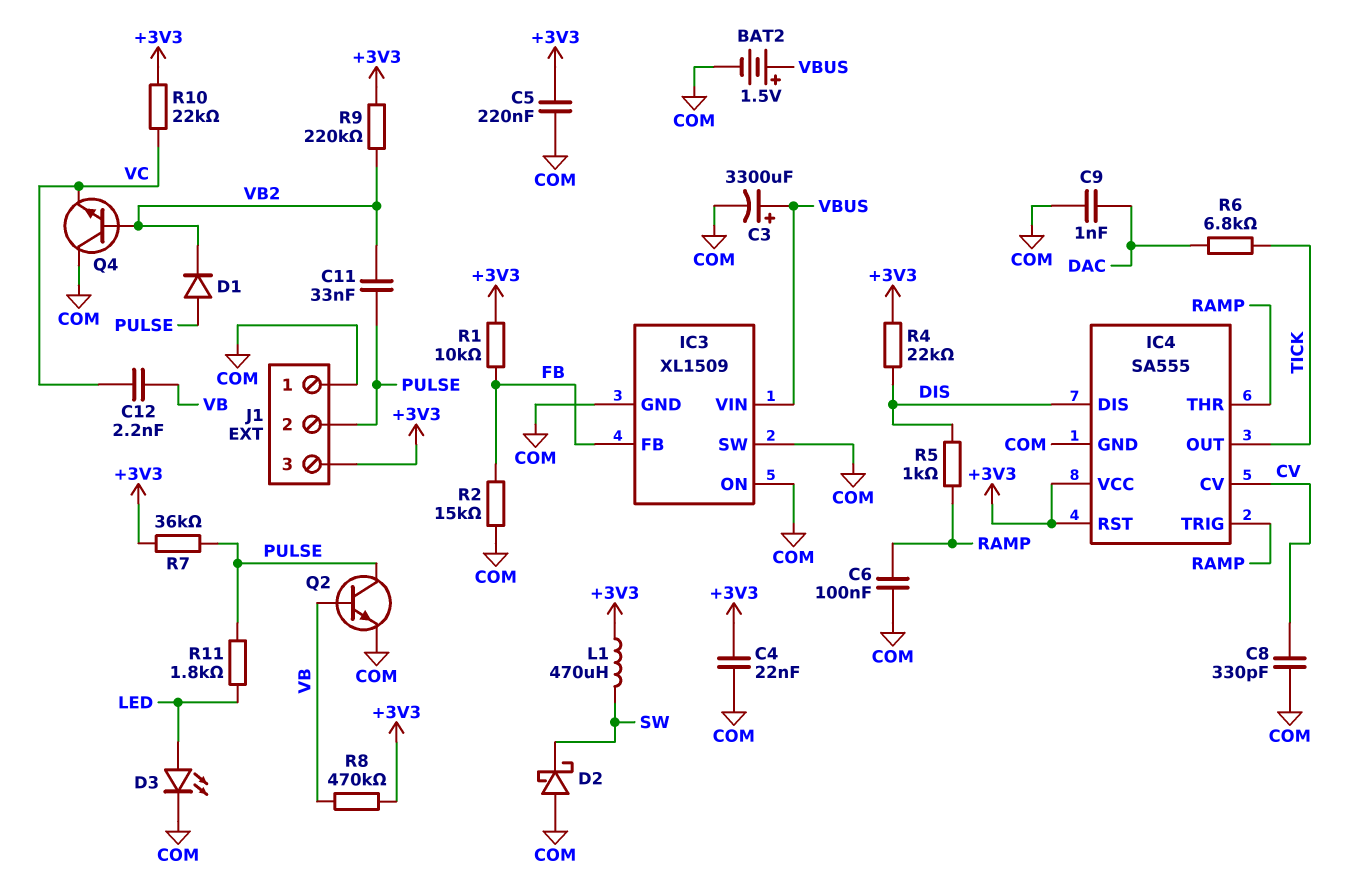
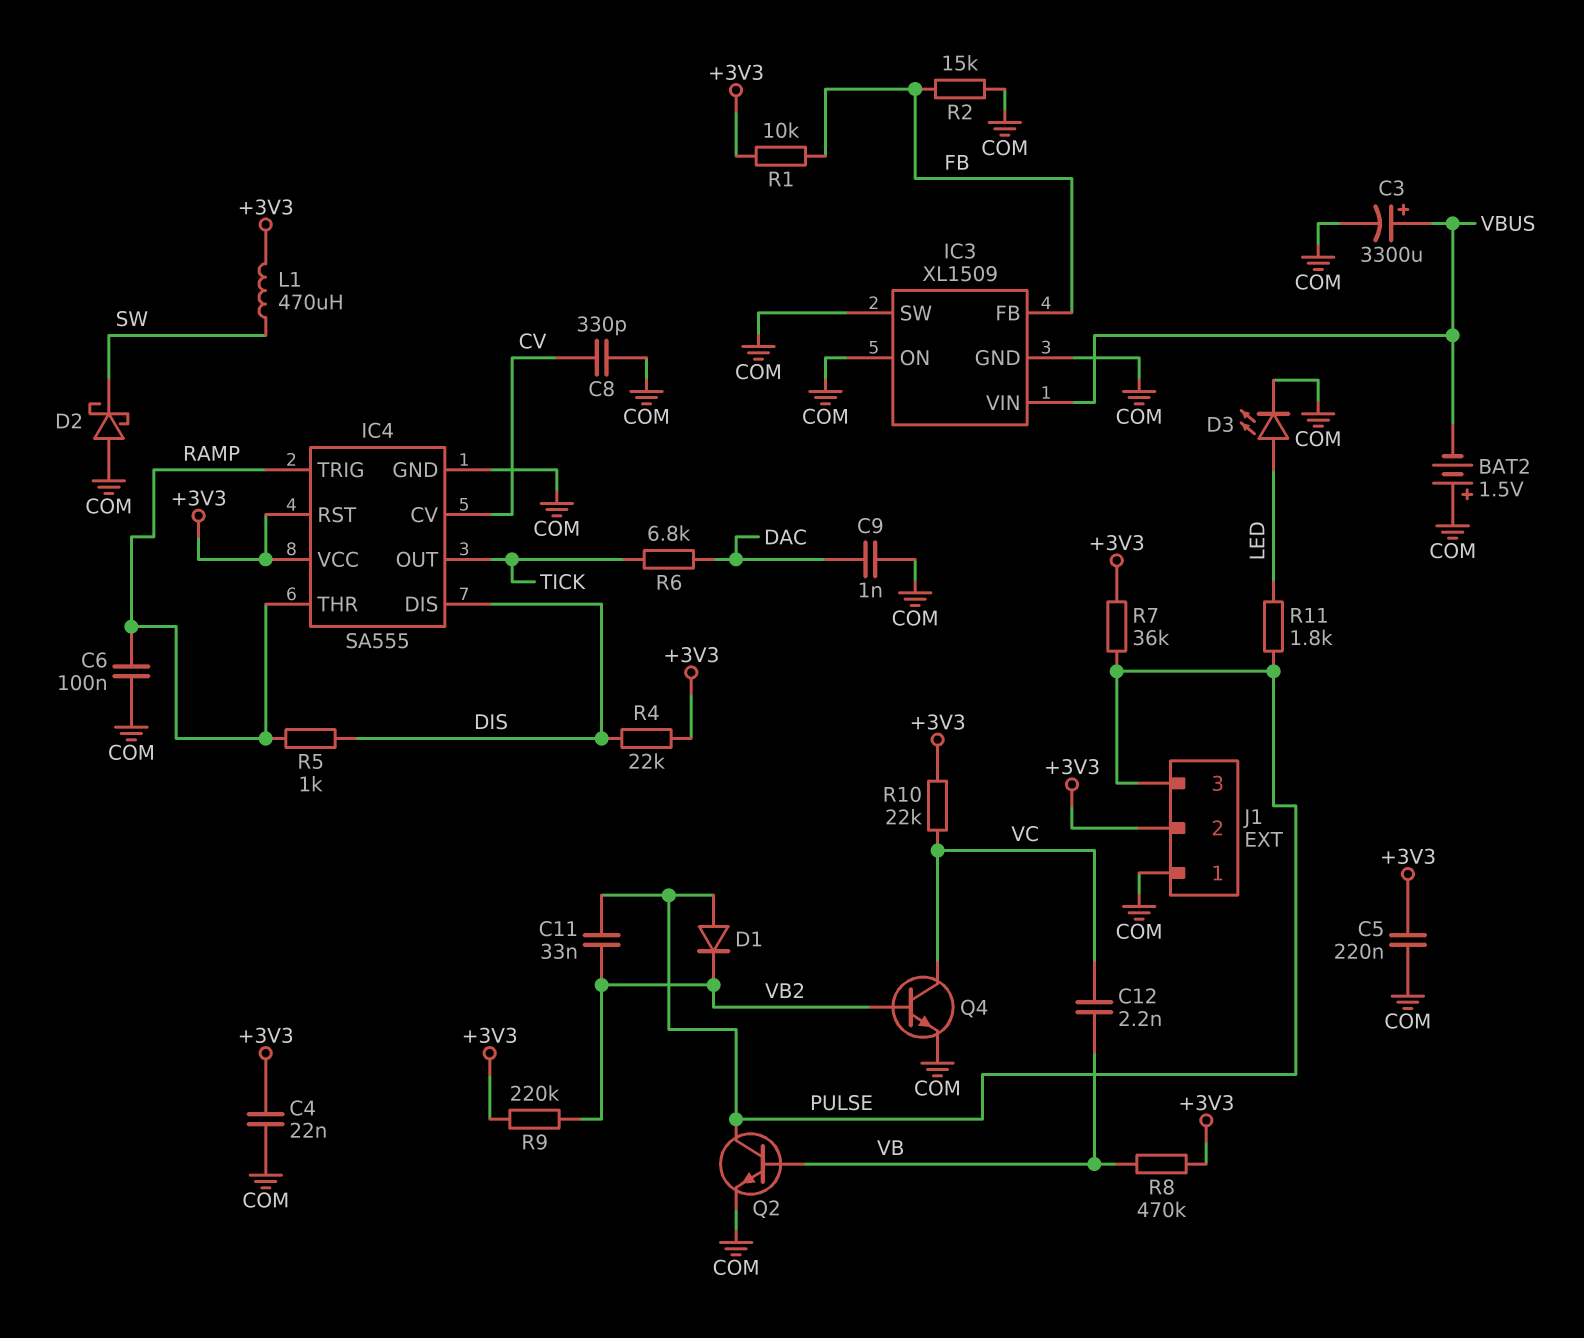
BAT2: 1.5V (plus VBUS, minus COM) -> 1.5V (plus COM, minus VBUS)
J1 pin 2: PULSE -> +3V3
J1 pin 3: +3V3 -> PULSE
Q4: NPN (B VB2, C COM, E VC) -> NPN (B VB2, C VC, E COM)

